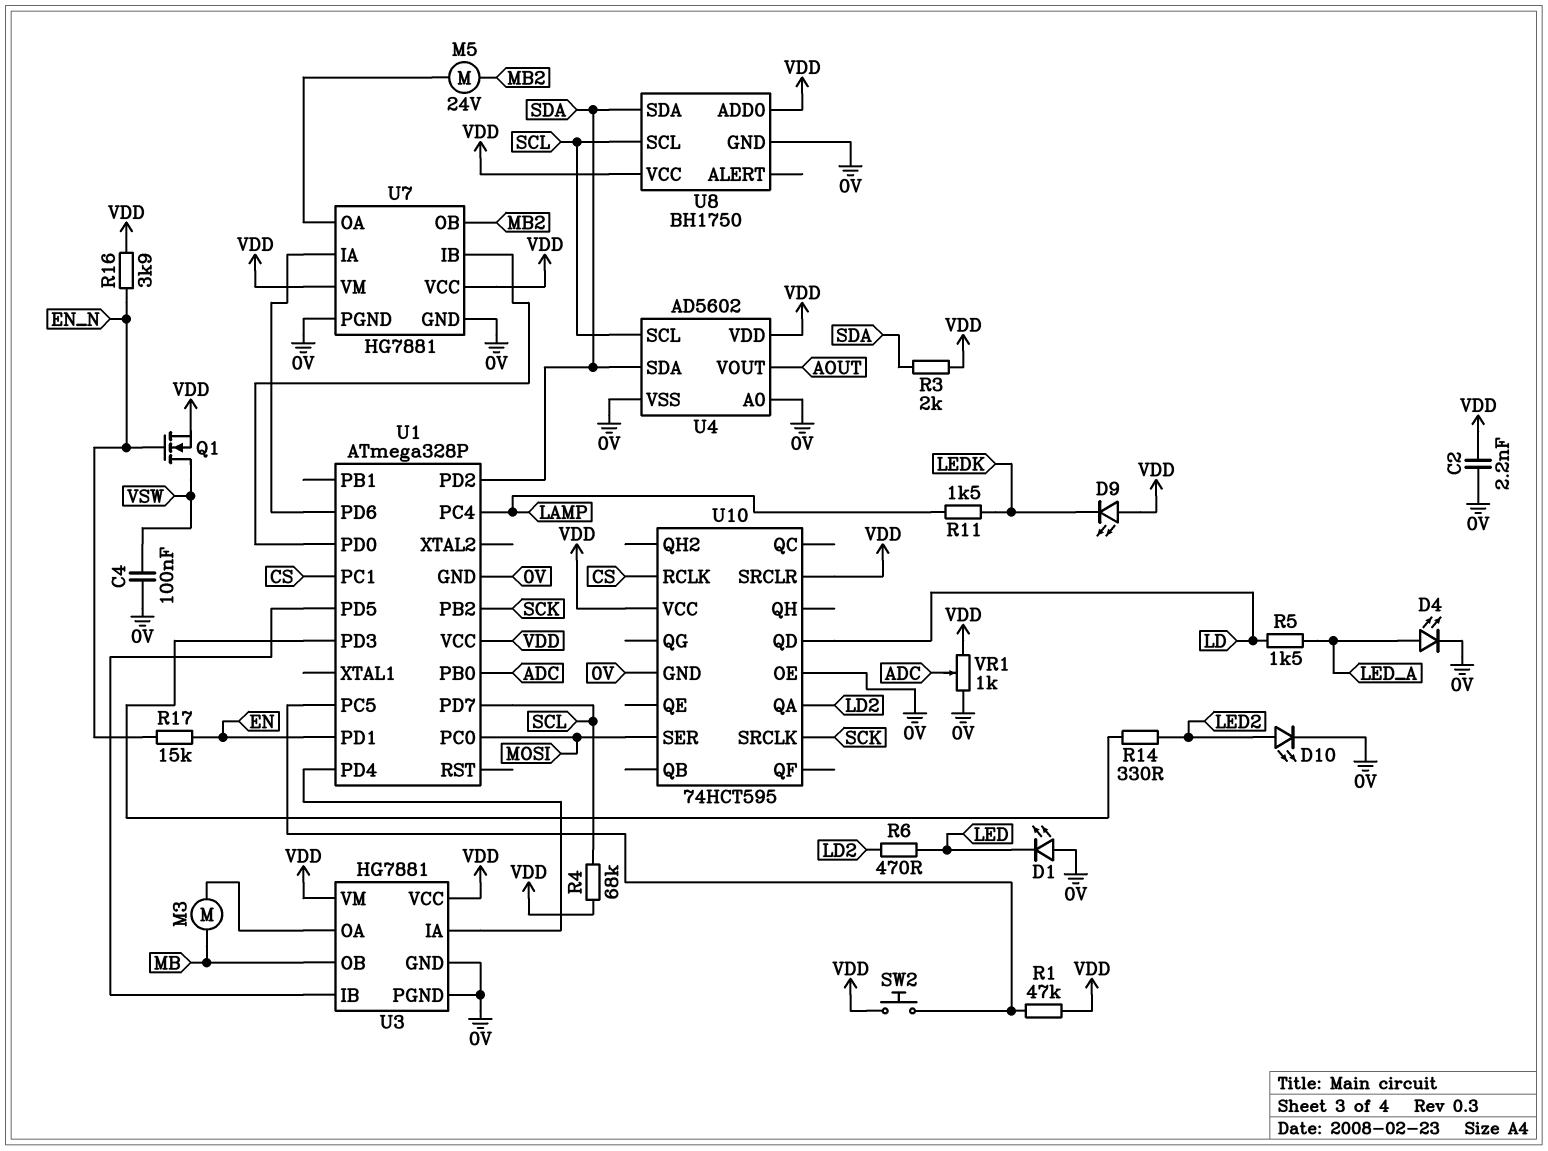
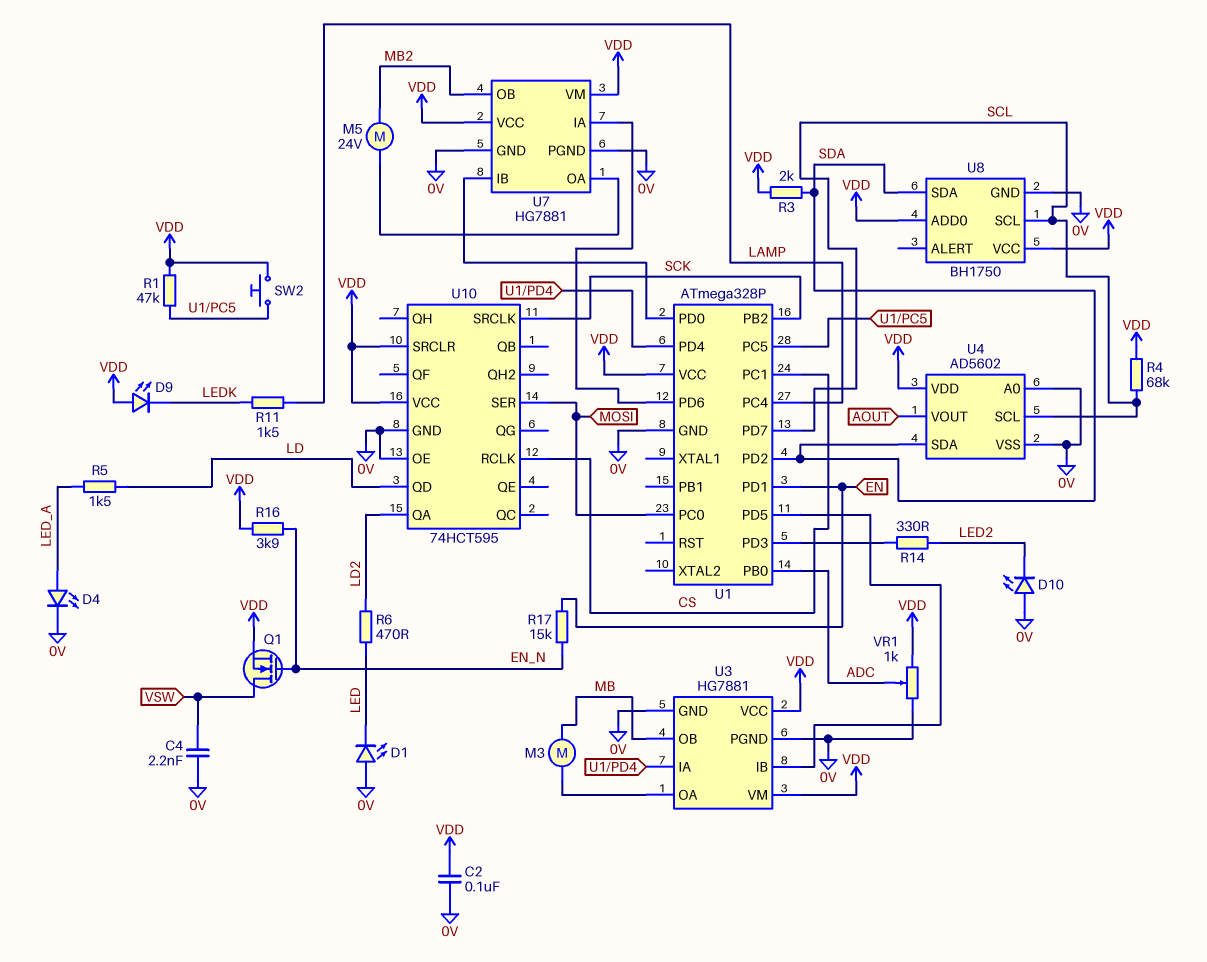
C2: 2.2nF (0V, VDD) -> 100nF (0V, VDD)
C4: 100nF (0V, VSW) -> 2.2nF (0V, VSW)
D10: LED (A LED2, K 0V) -> LED (A 0V, K LED2)

